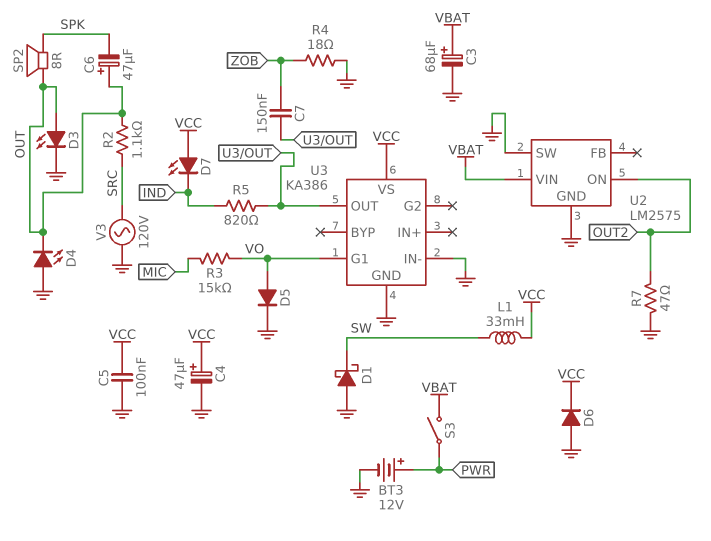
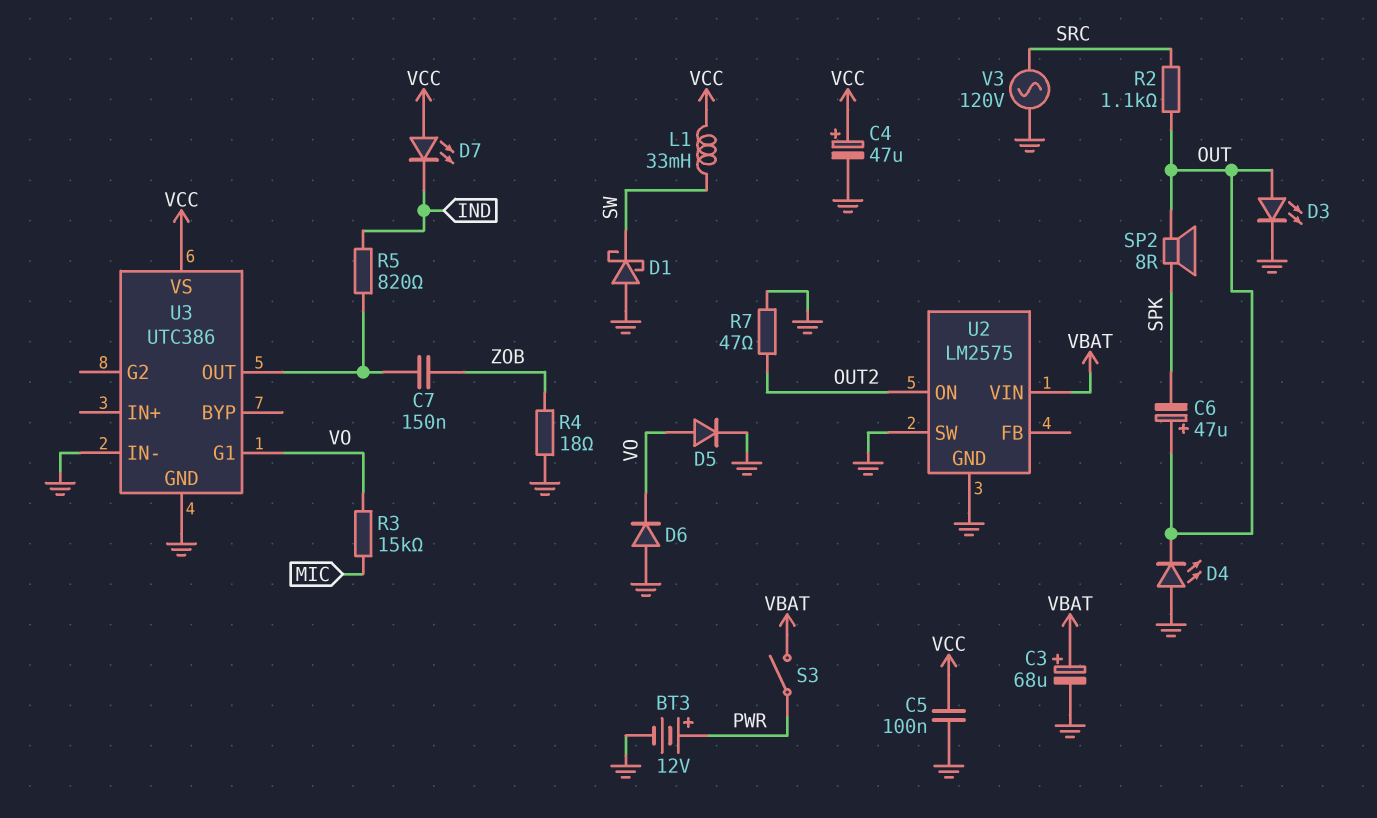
D6: diode (A GND, K VCC) -> diode (A GND, K VO)
U3: KA386 -> UTC386

